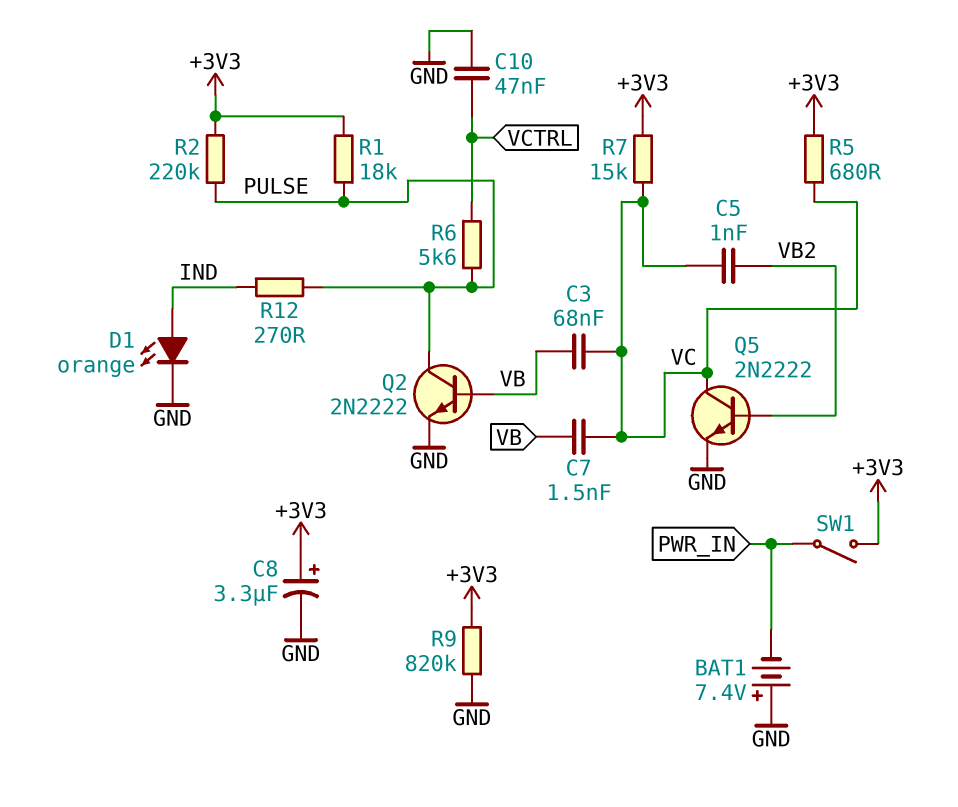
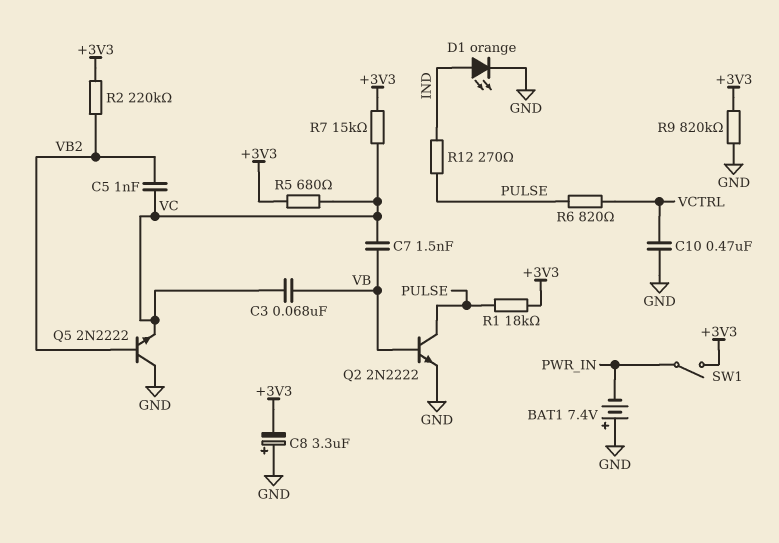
C8: 3.3uF (plus +3V3, minus GND) -> 3.3uF (plus GND, minus +3V3)
C10: 47nF (GND, VCTRL) -> 470nF (GND, VCTRL)
Q5: NPN 2N2222 (B VB2, C VC, E GND) -> NPN 2N2222 (B VB2, C GND, E VC)
R2: 220k (+3V3, PULSE) -> 220k (+3V3, VB2)
R6: 5.6k (PULSE, VCTRL) -> 820 (PULSE, VCTRL)

